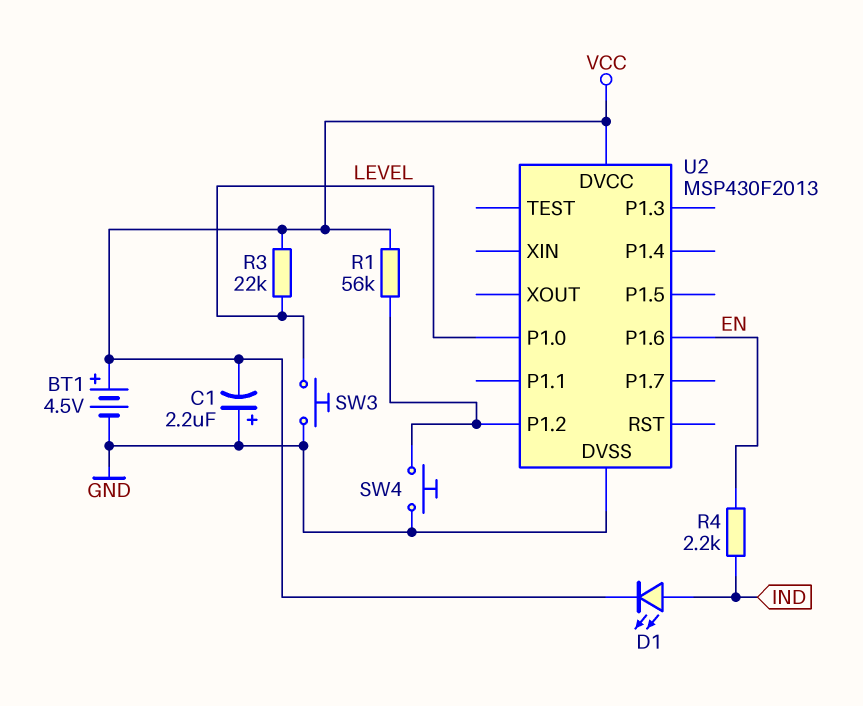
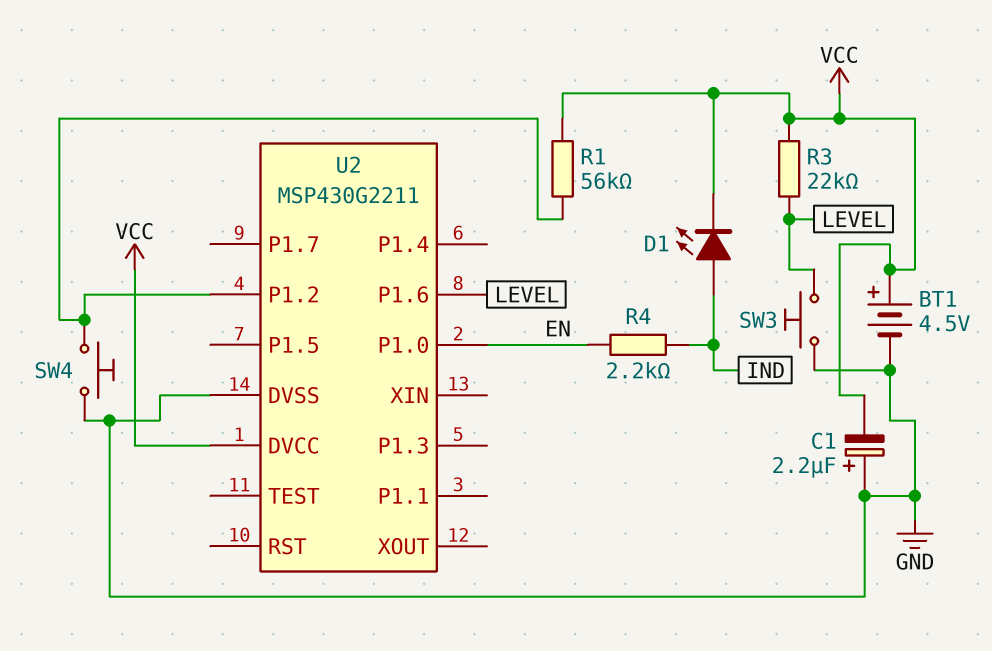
U2: MSP430F2013 -> MSP430G2211
U2 pin P1.0: LEVEL -> EN
U2 pin P1.6: EN -> LEVEL

